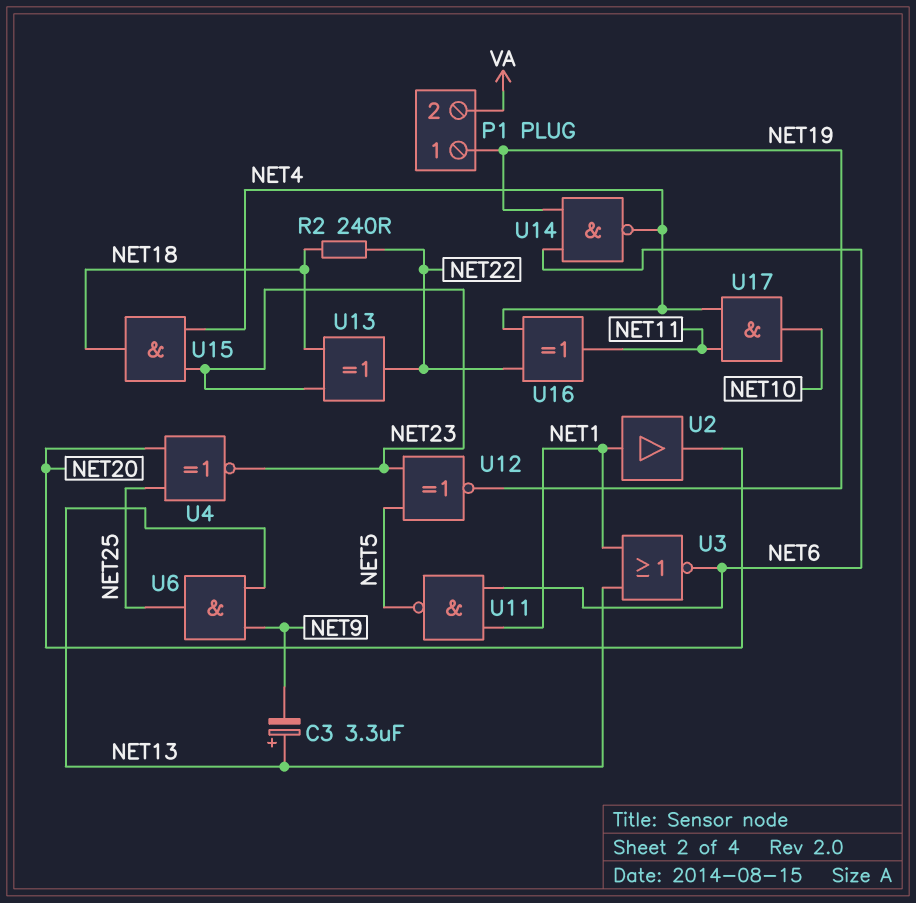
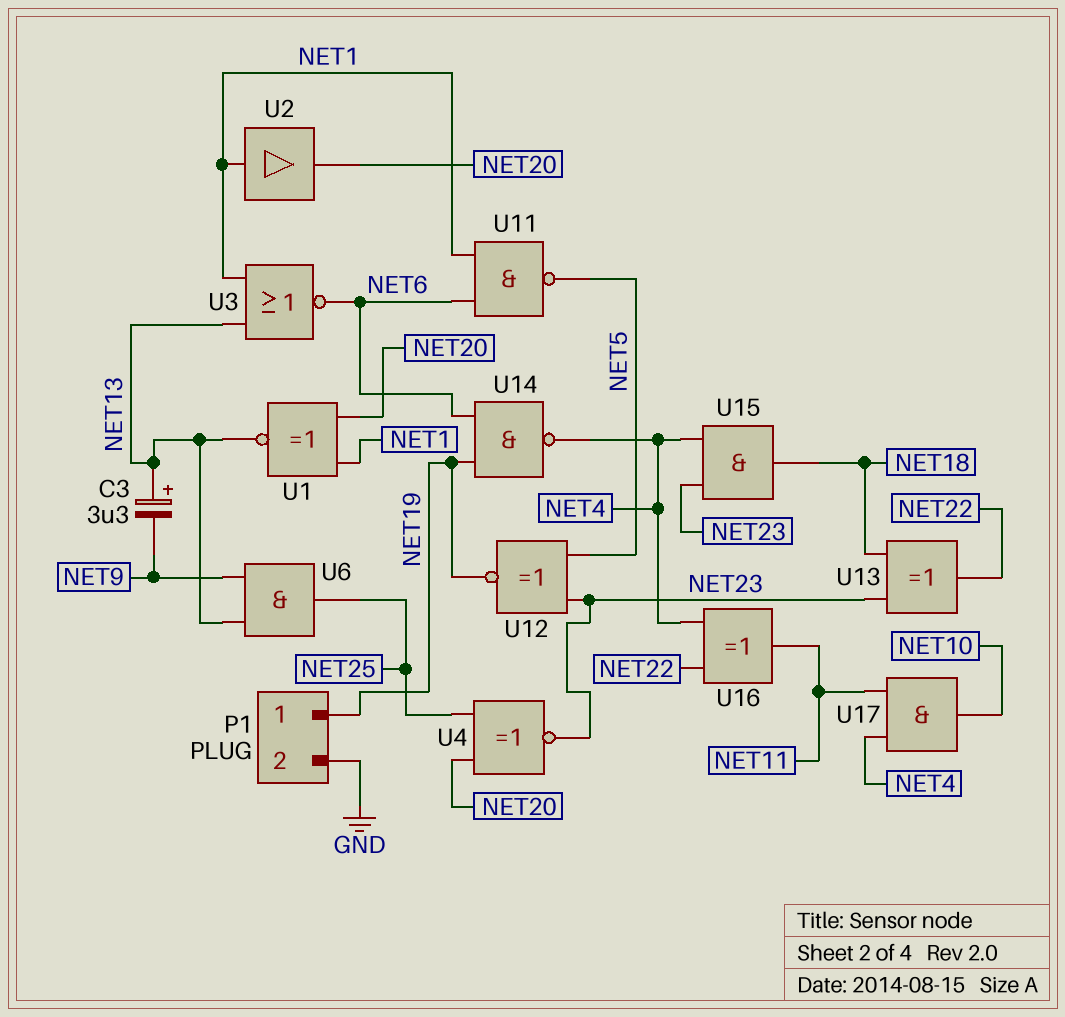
P1 pin 2: VA -> GND
R2: 240 (NET18, NET22) -> none
U1: none -> XNOR (in NET1, in NET20, out NET13)

